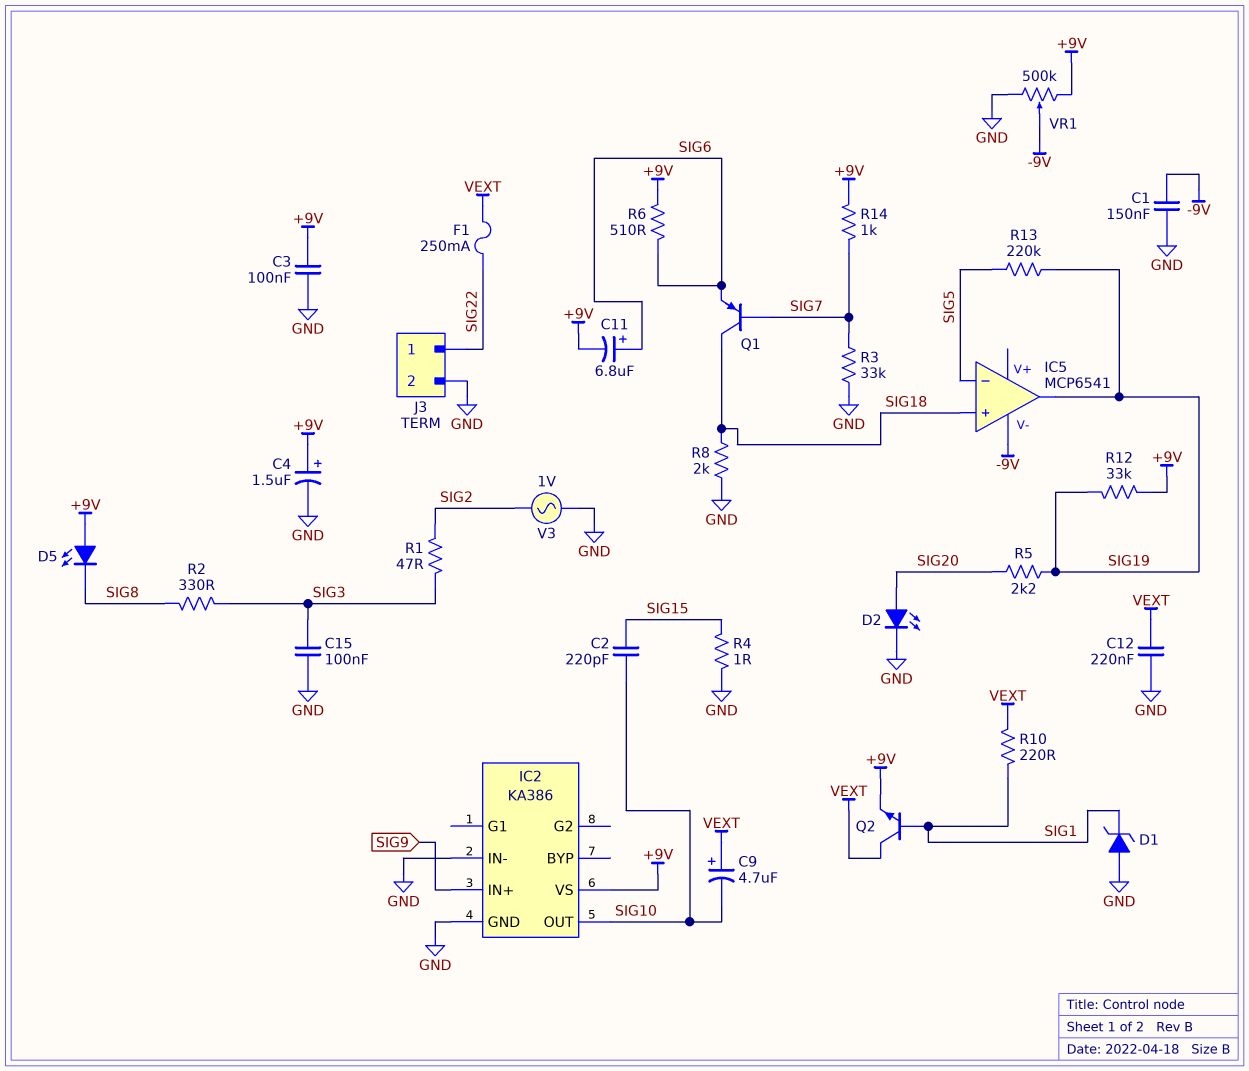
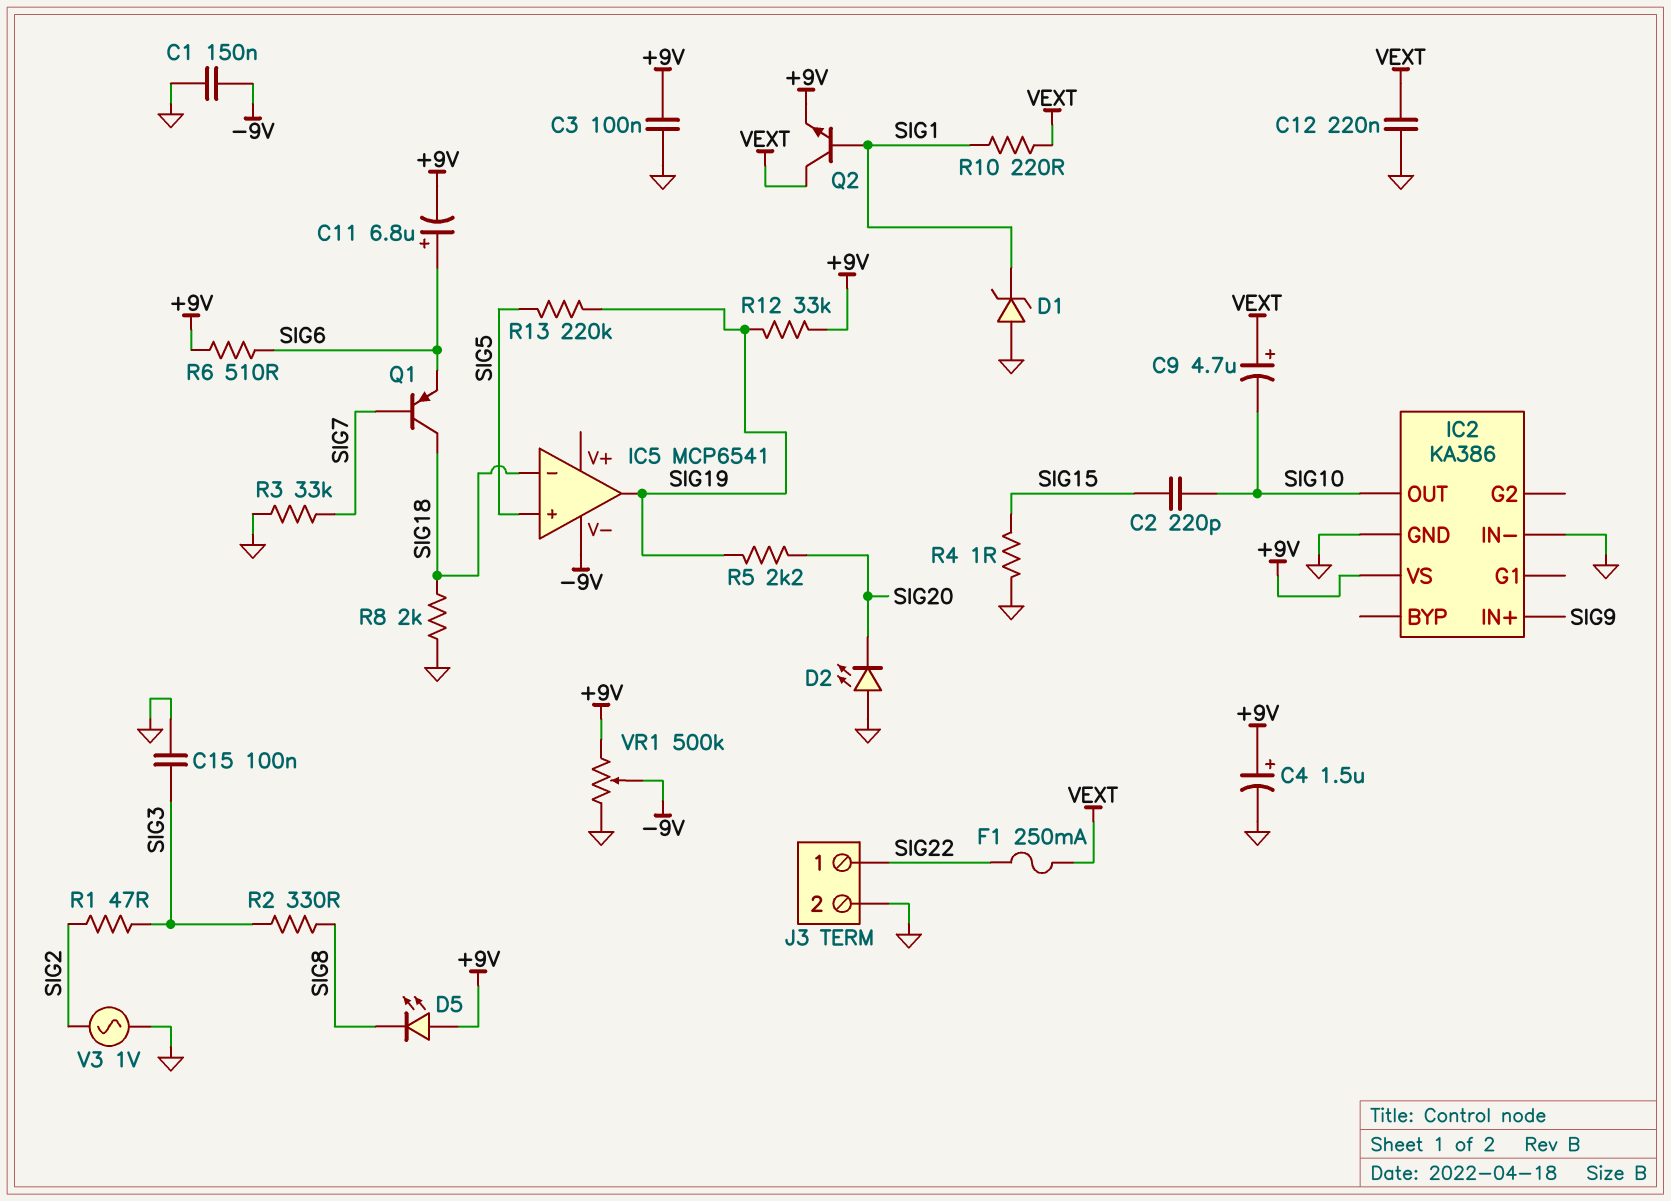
D2: LED (A SIG20, K GND) -> LED (A GND, K SIG20)
IC5 pin in+: SIG18 -> SIG5
IC5 pin in-: SIG5 -> SIG18
R14: 1k (+9V, SIG7) -> none

